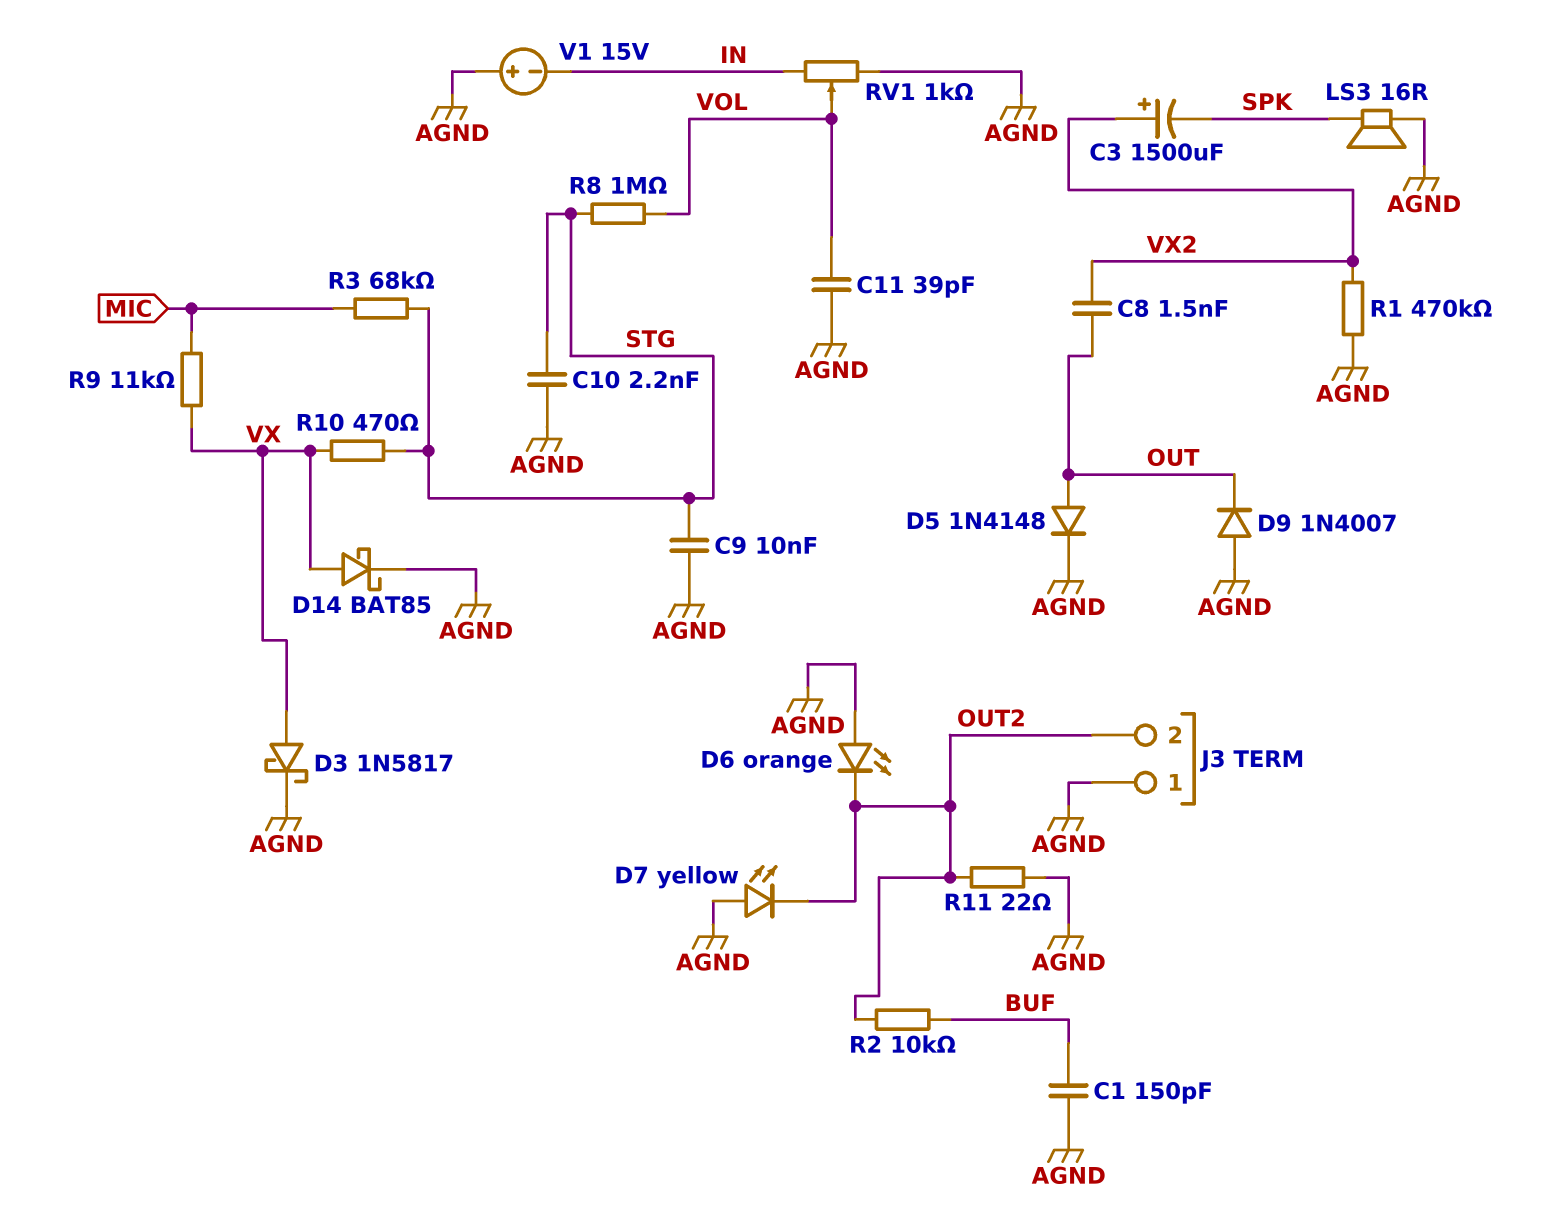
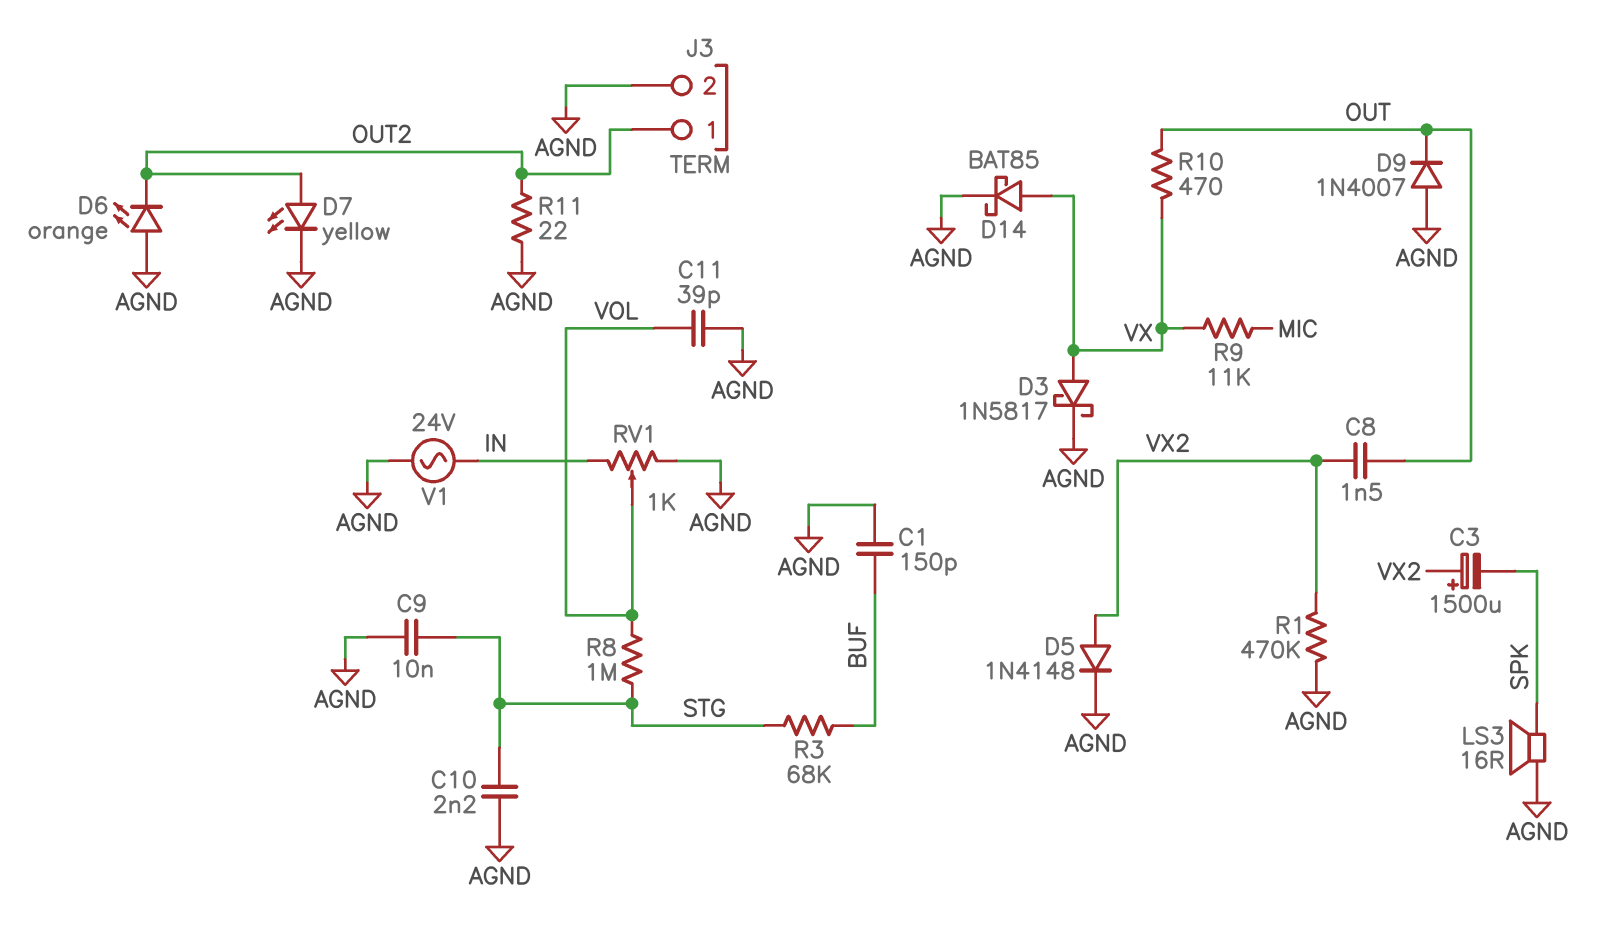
D5: diode 1N4148 (A OUT, K AGND) -> diode 1N4148 (A VX2, K AGND)
D7: LED yellow (A AGND, K OUT2) -> LED yellow (A OUT2, K AGND)
J3 pin 1: AGND -> OUT2
J3 pin 2: OUT2 -> AGND
R2: 10k (BUF, OUT2) -> none
R3: 68k (MIC, STG) -> 68k (BUF, STG)
R10: 470 (STG, VX) -> 470 (OUT, VX)
V1: 15V (plus AGND, minus IN) -> AC 24V (AGND, IN)

